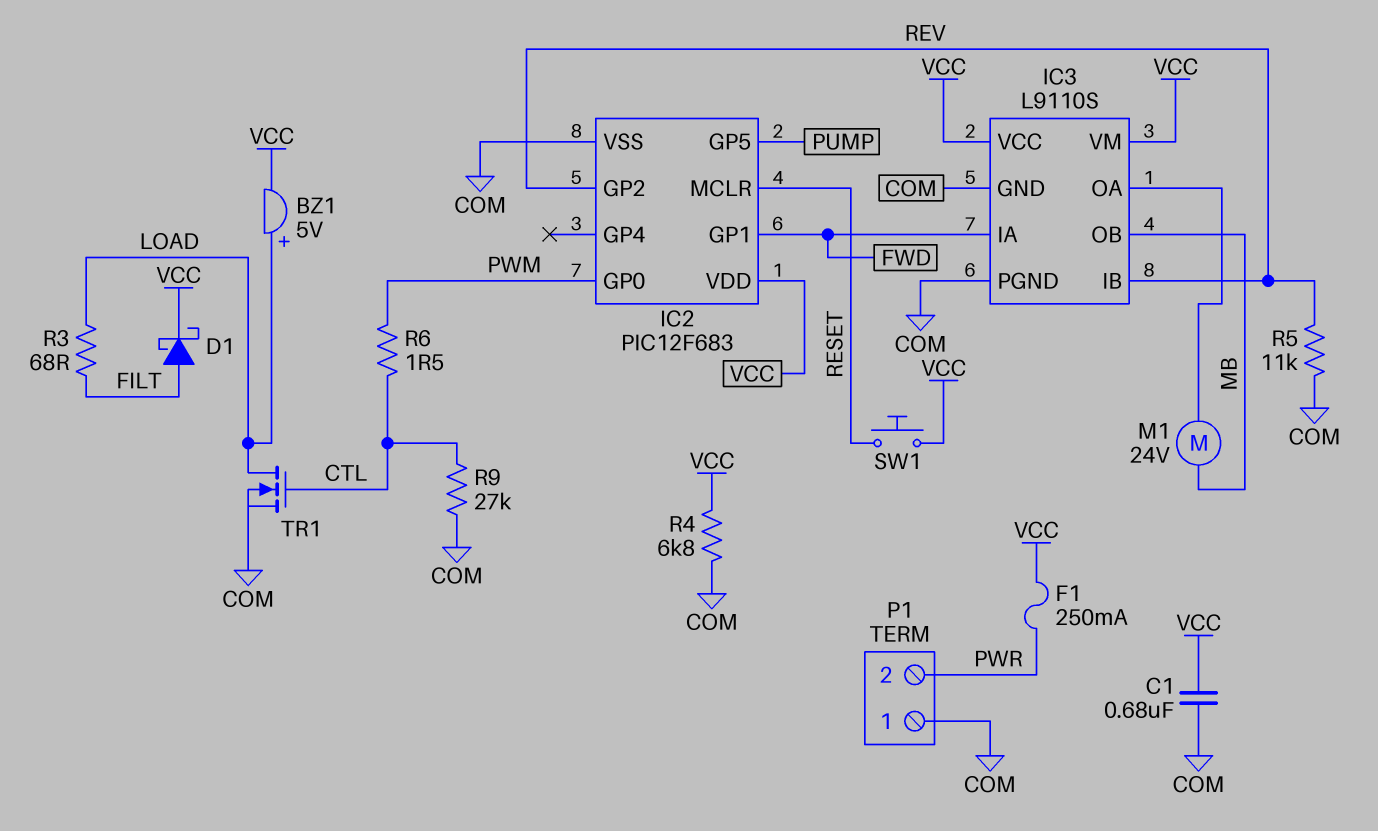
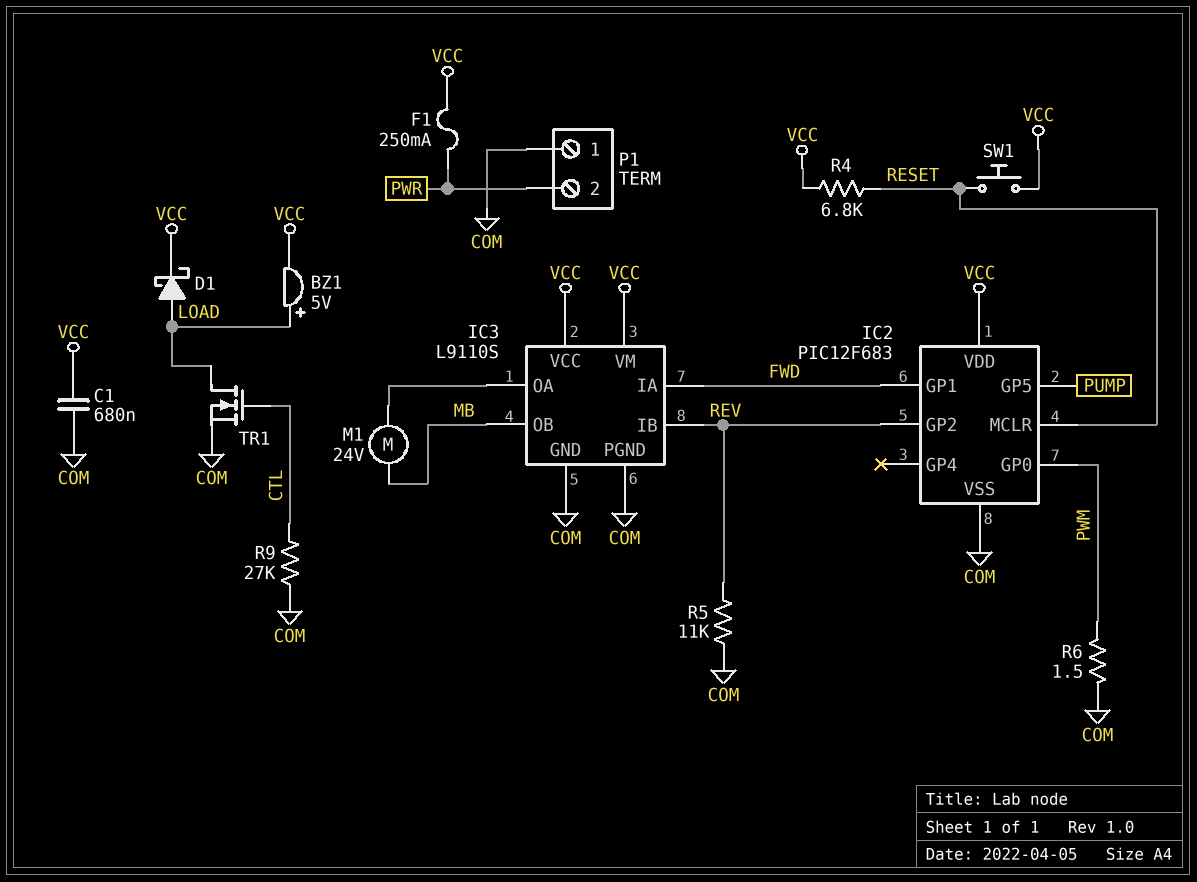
D1: schottky (A FILT, K VCC) -> schottky (A LOAD, K VCC)
R3: 68 (FILT, LOAD) -> none
R4: 6.8k (COM, VCC) -> 6.8k (RESET, VCC)
R6: 1.5 (CTL, PWM) -> 1.5 (COM, PWM)

